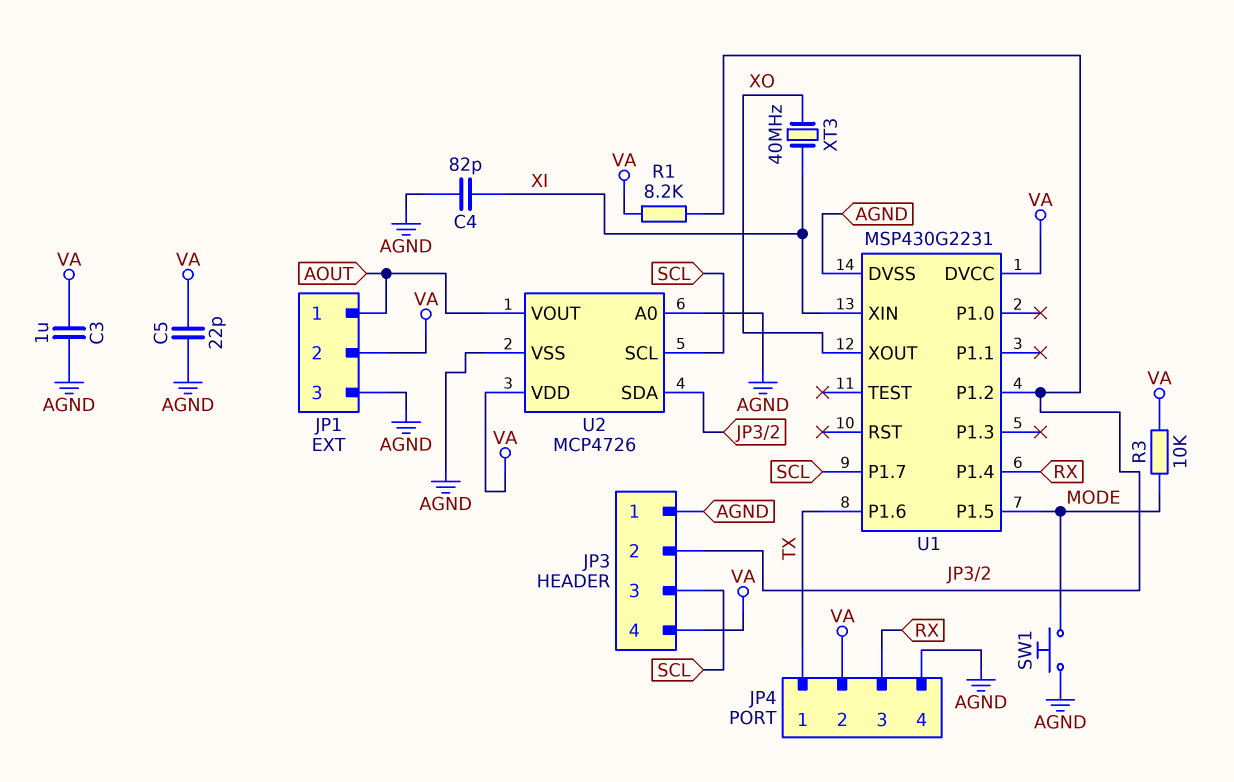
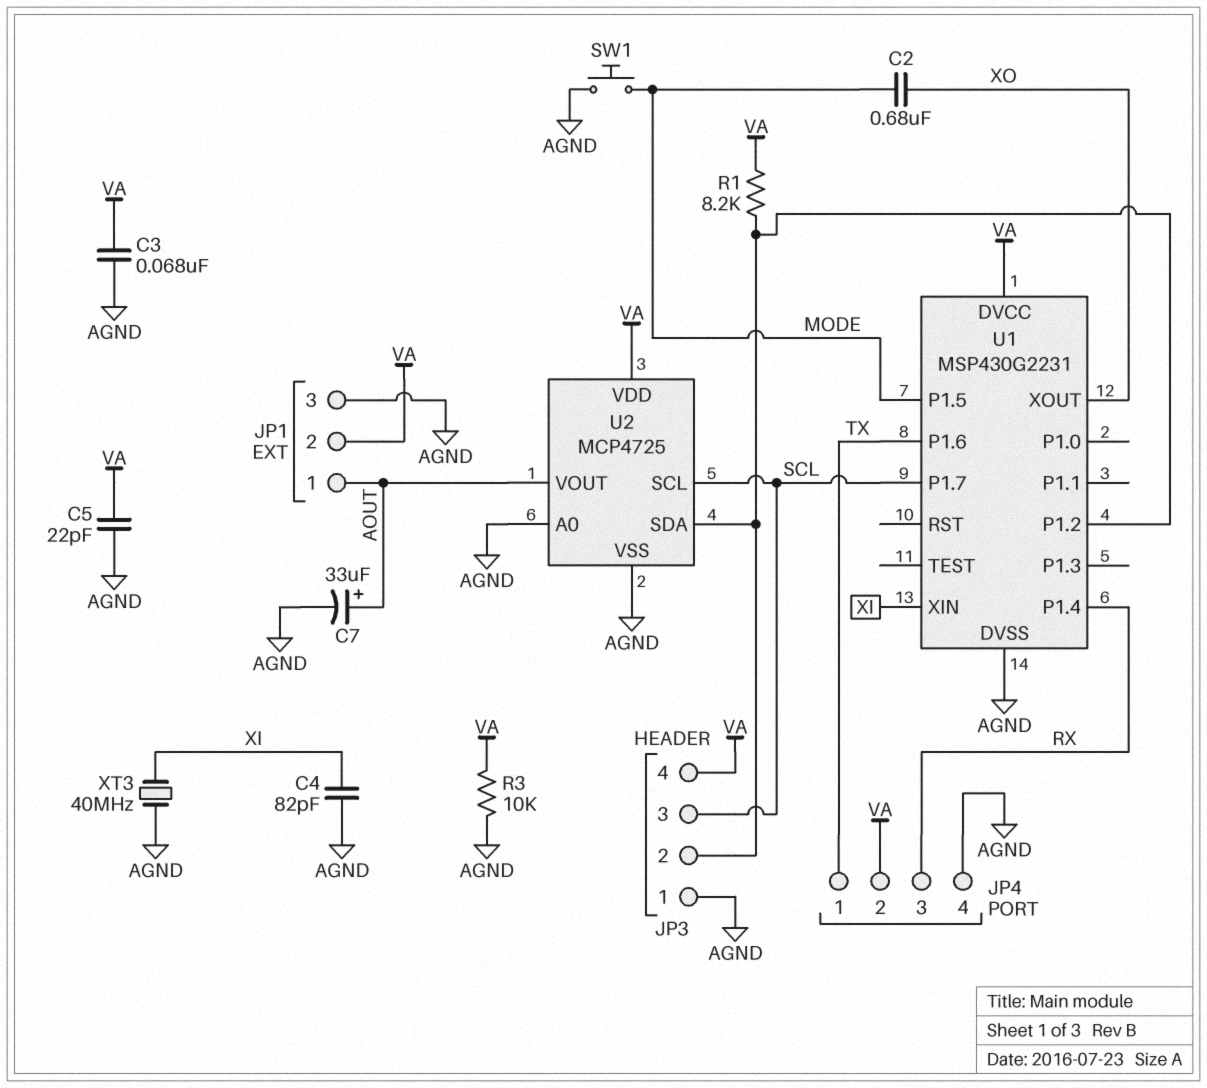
C2: none -> 680nF (MODE, XO)
C3: 1uF (AGND, VA) -> 68nF (AGND, VA)
C7: none -> 33uF (plus AOUT, minus AGND)
R3: 10k (MODE, VA) -> 10k (AGND, VA)
U2: MCP4726 -> MCP4725
XT3: 40MHz (XI, XO) -> 40MHz (AGND, XI)

